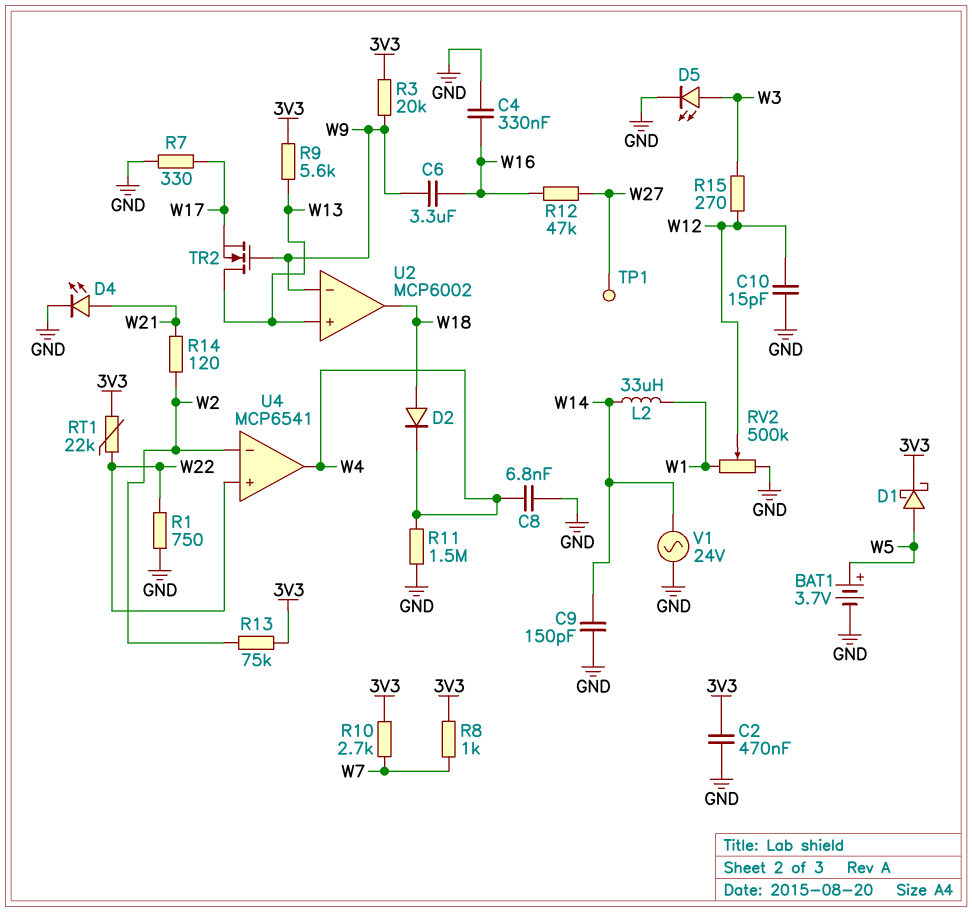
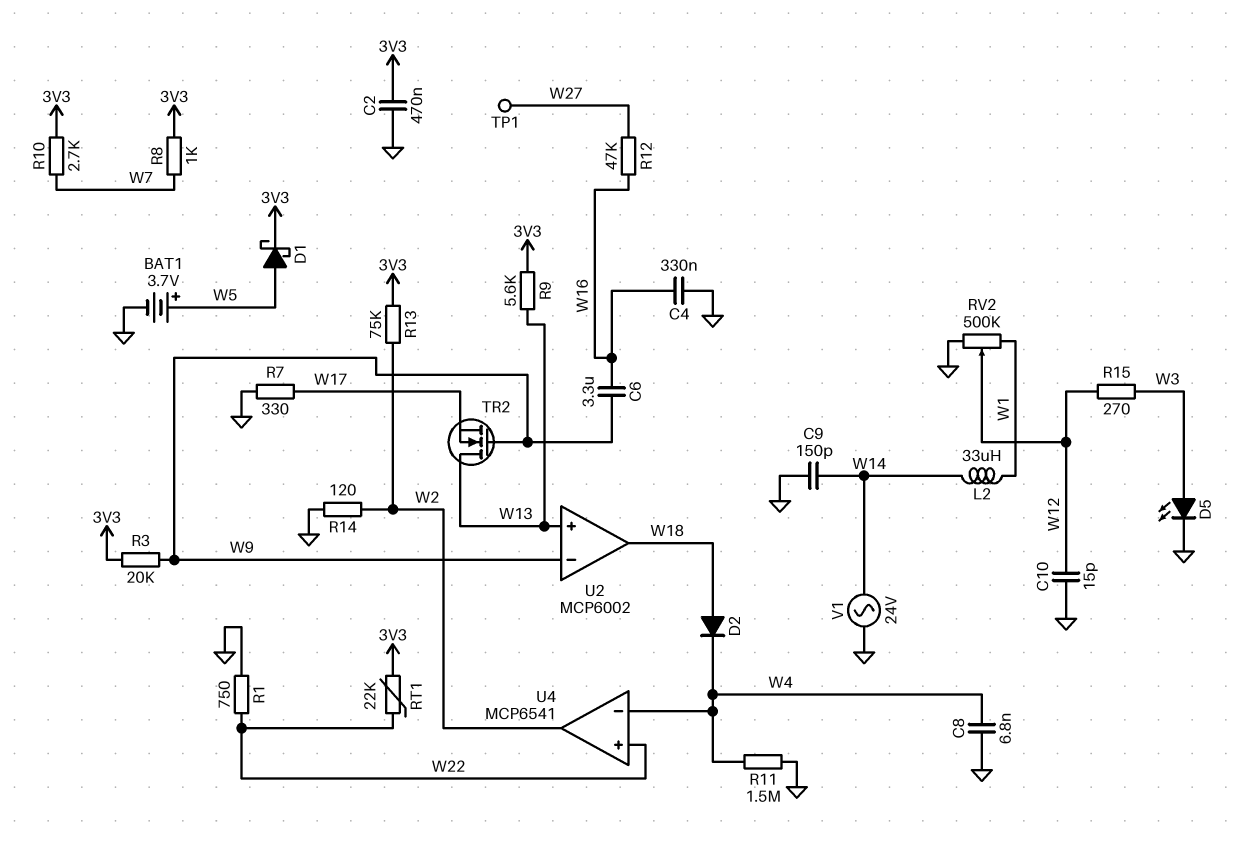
D4: LED (A W21, K GND) -> none
R14: 120 (W2, W21) -> 120 (GND, W2)
U4 pin in-: W2 -> W4
U4 pin out: W4 -> W2

